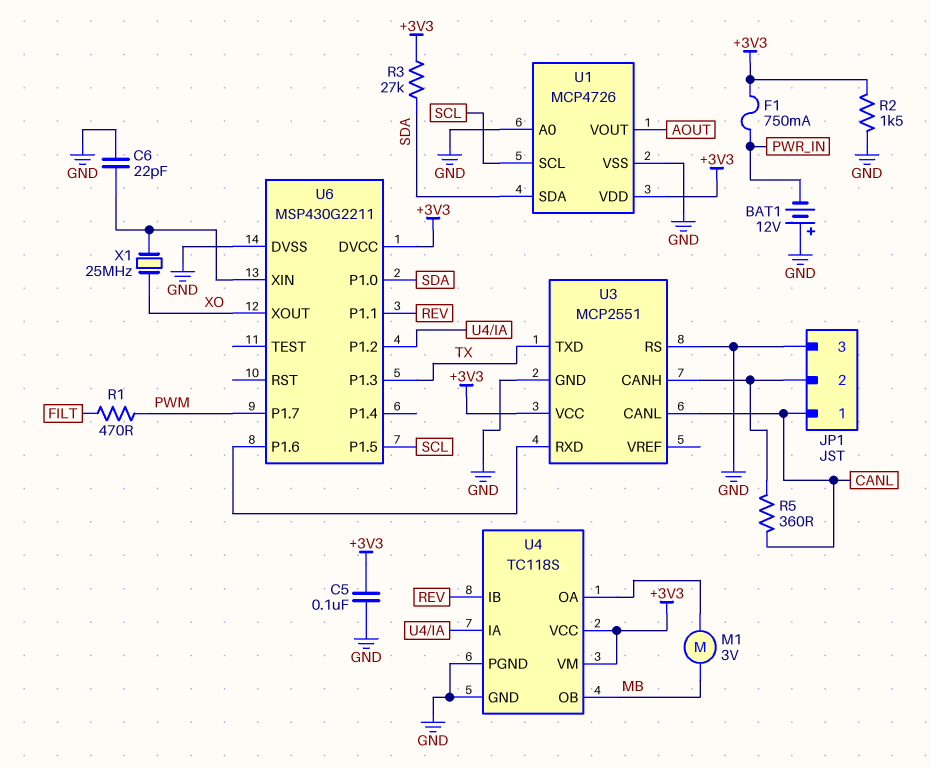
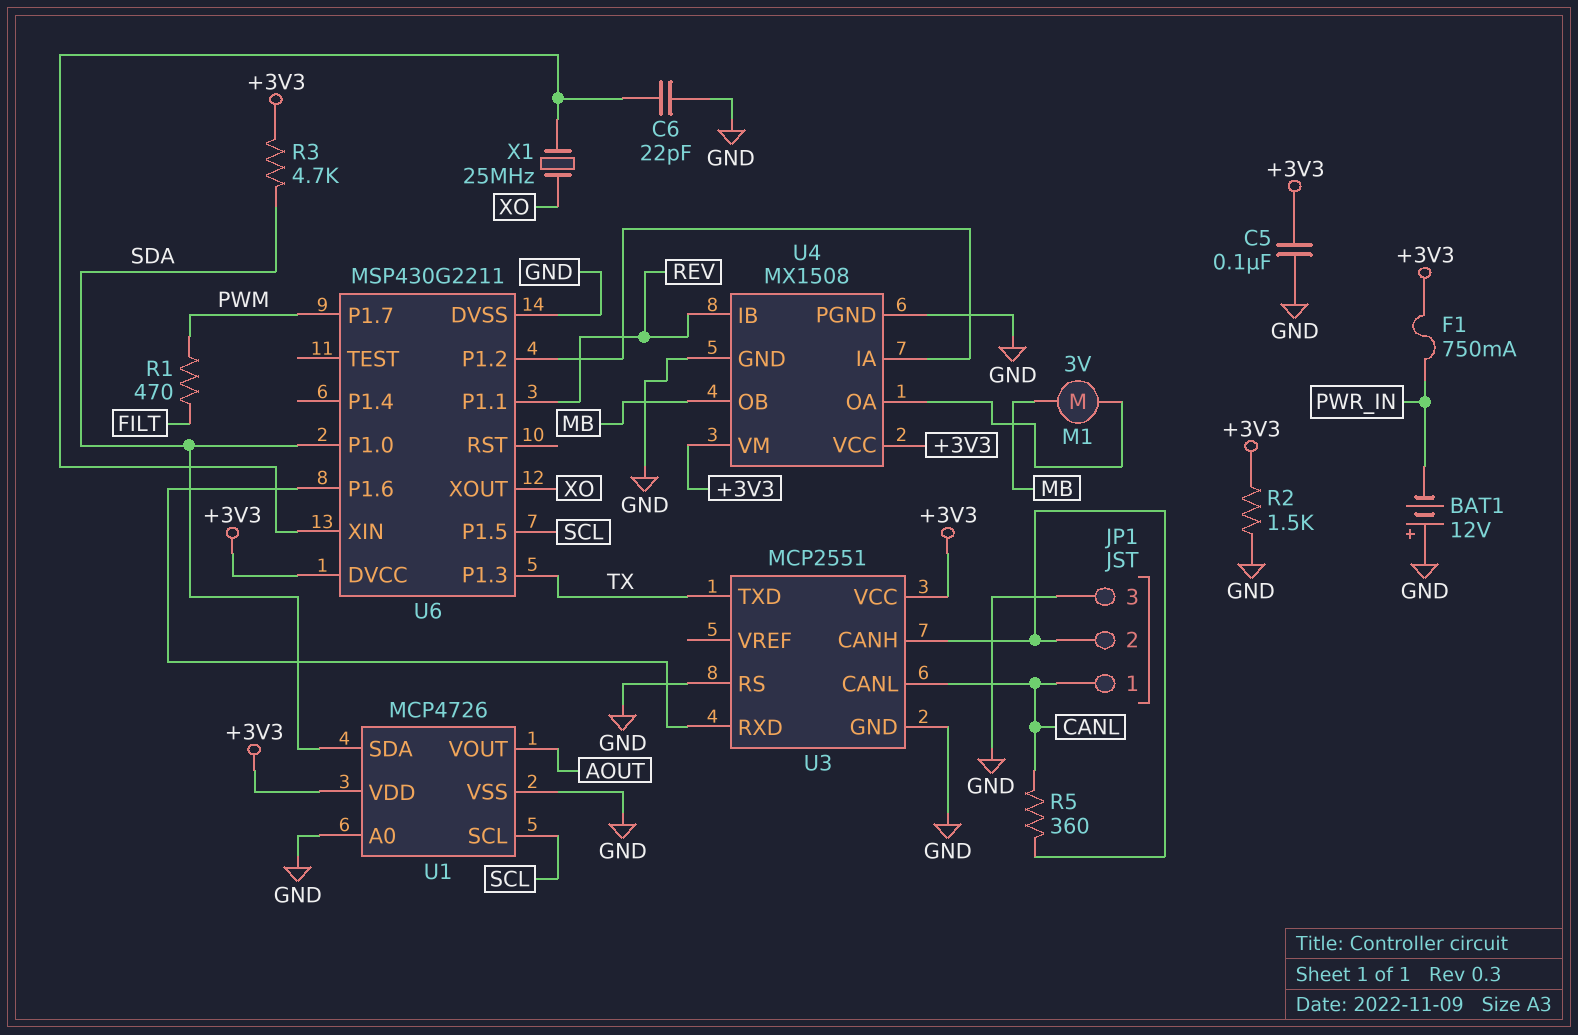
R3: 27k (+3V3, SDA) -> 4.7k (+3V3, SDA)
U4: TC118S -> MX1508

